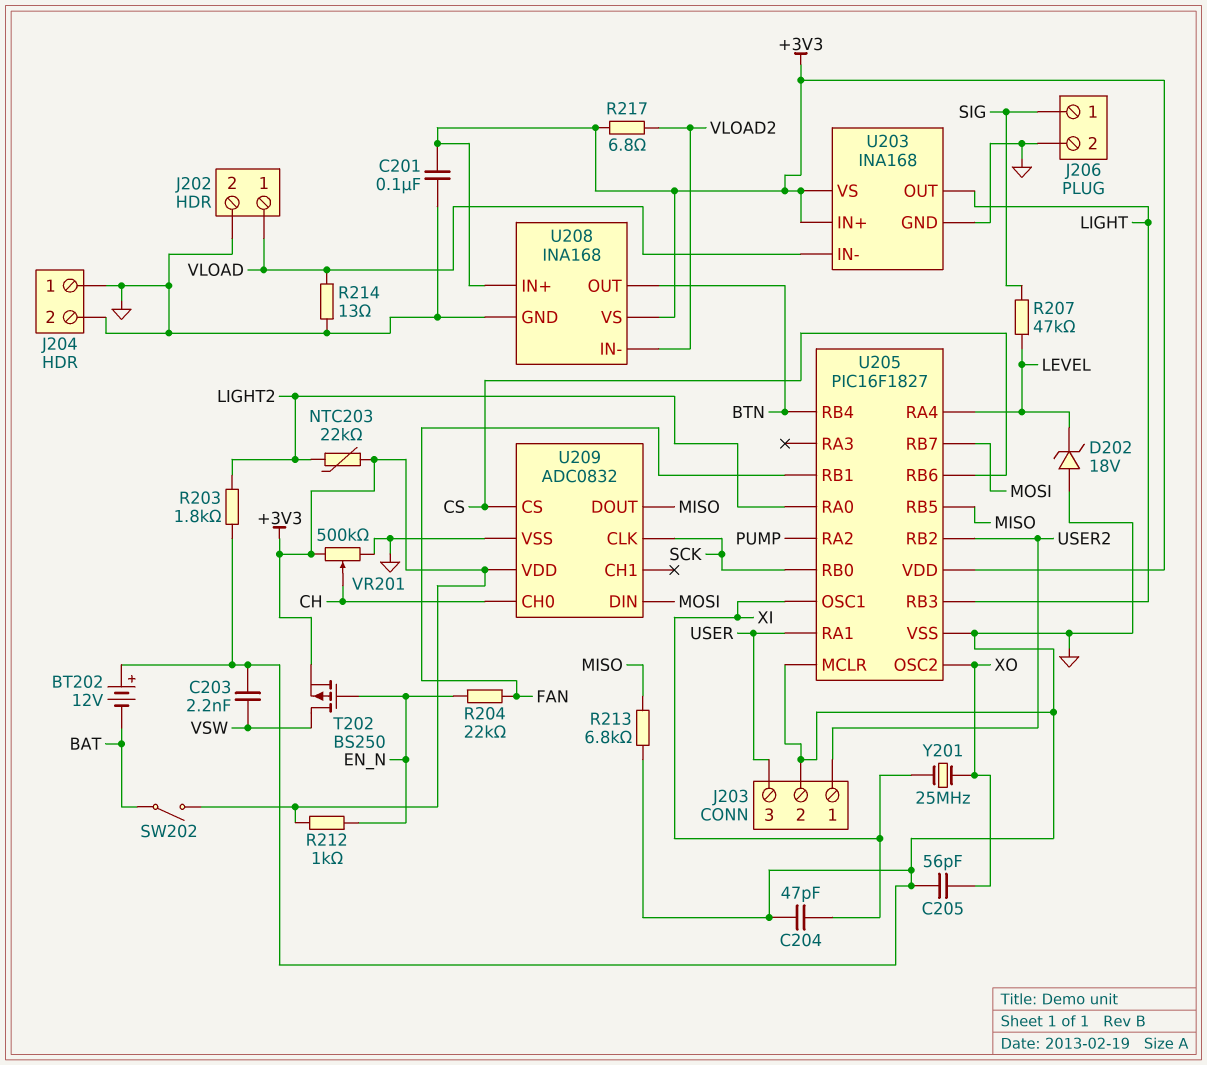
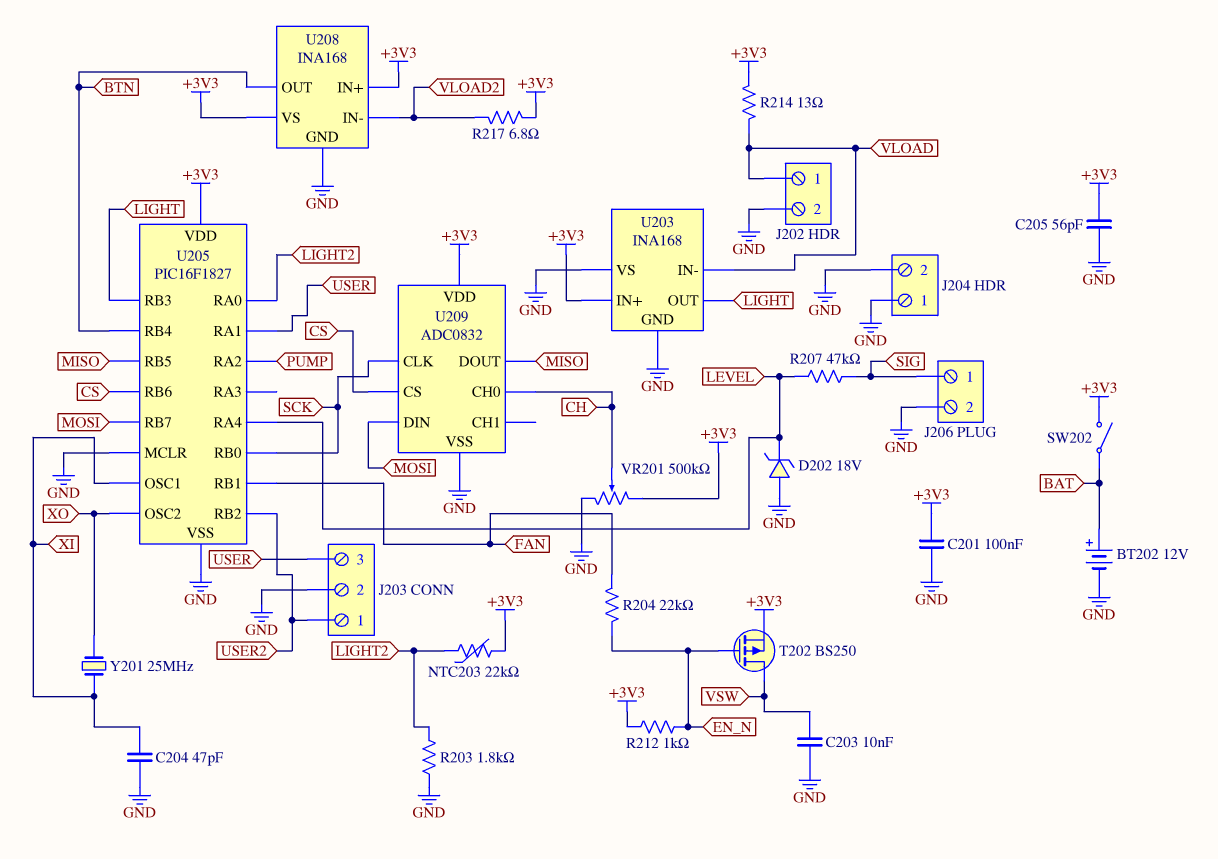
BT202: 12V (plus GND, minus BAT) -> 12V (plus BAT, minus GND)
C203: 2.2nF (GND, VSW) -> 10nF (GND, VSW)
C205: 56pF (GND, XO) -> 56pF (+3V3, GND)
R213: 6.8k (GND, MISO) -> none
R214: 13 (GND, VLOAD) -> 13 (+3V3, VLOAD)
U203 pin VS: +3V3 -> GND

